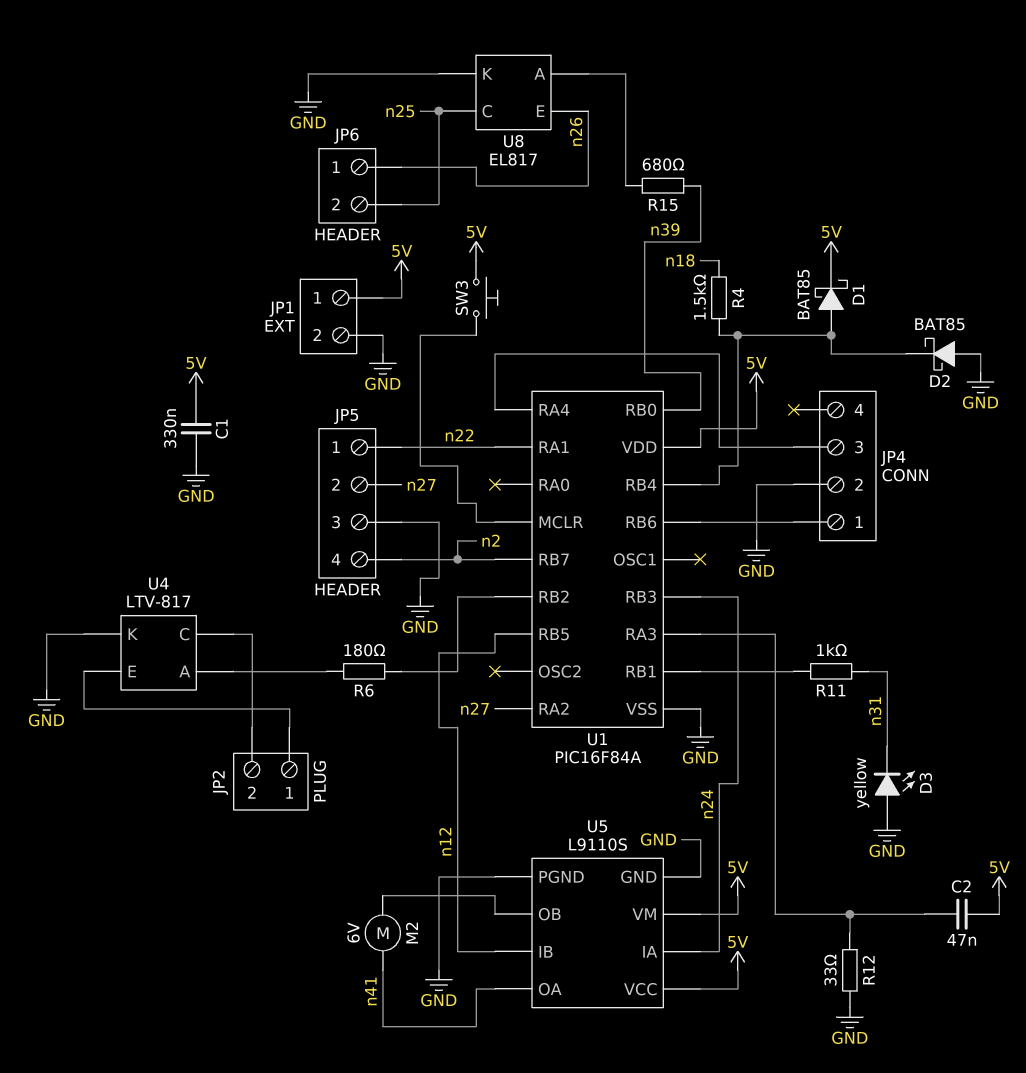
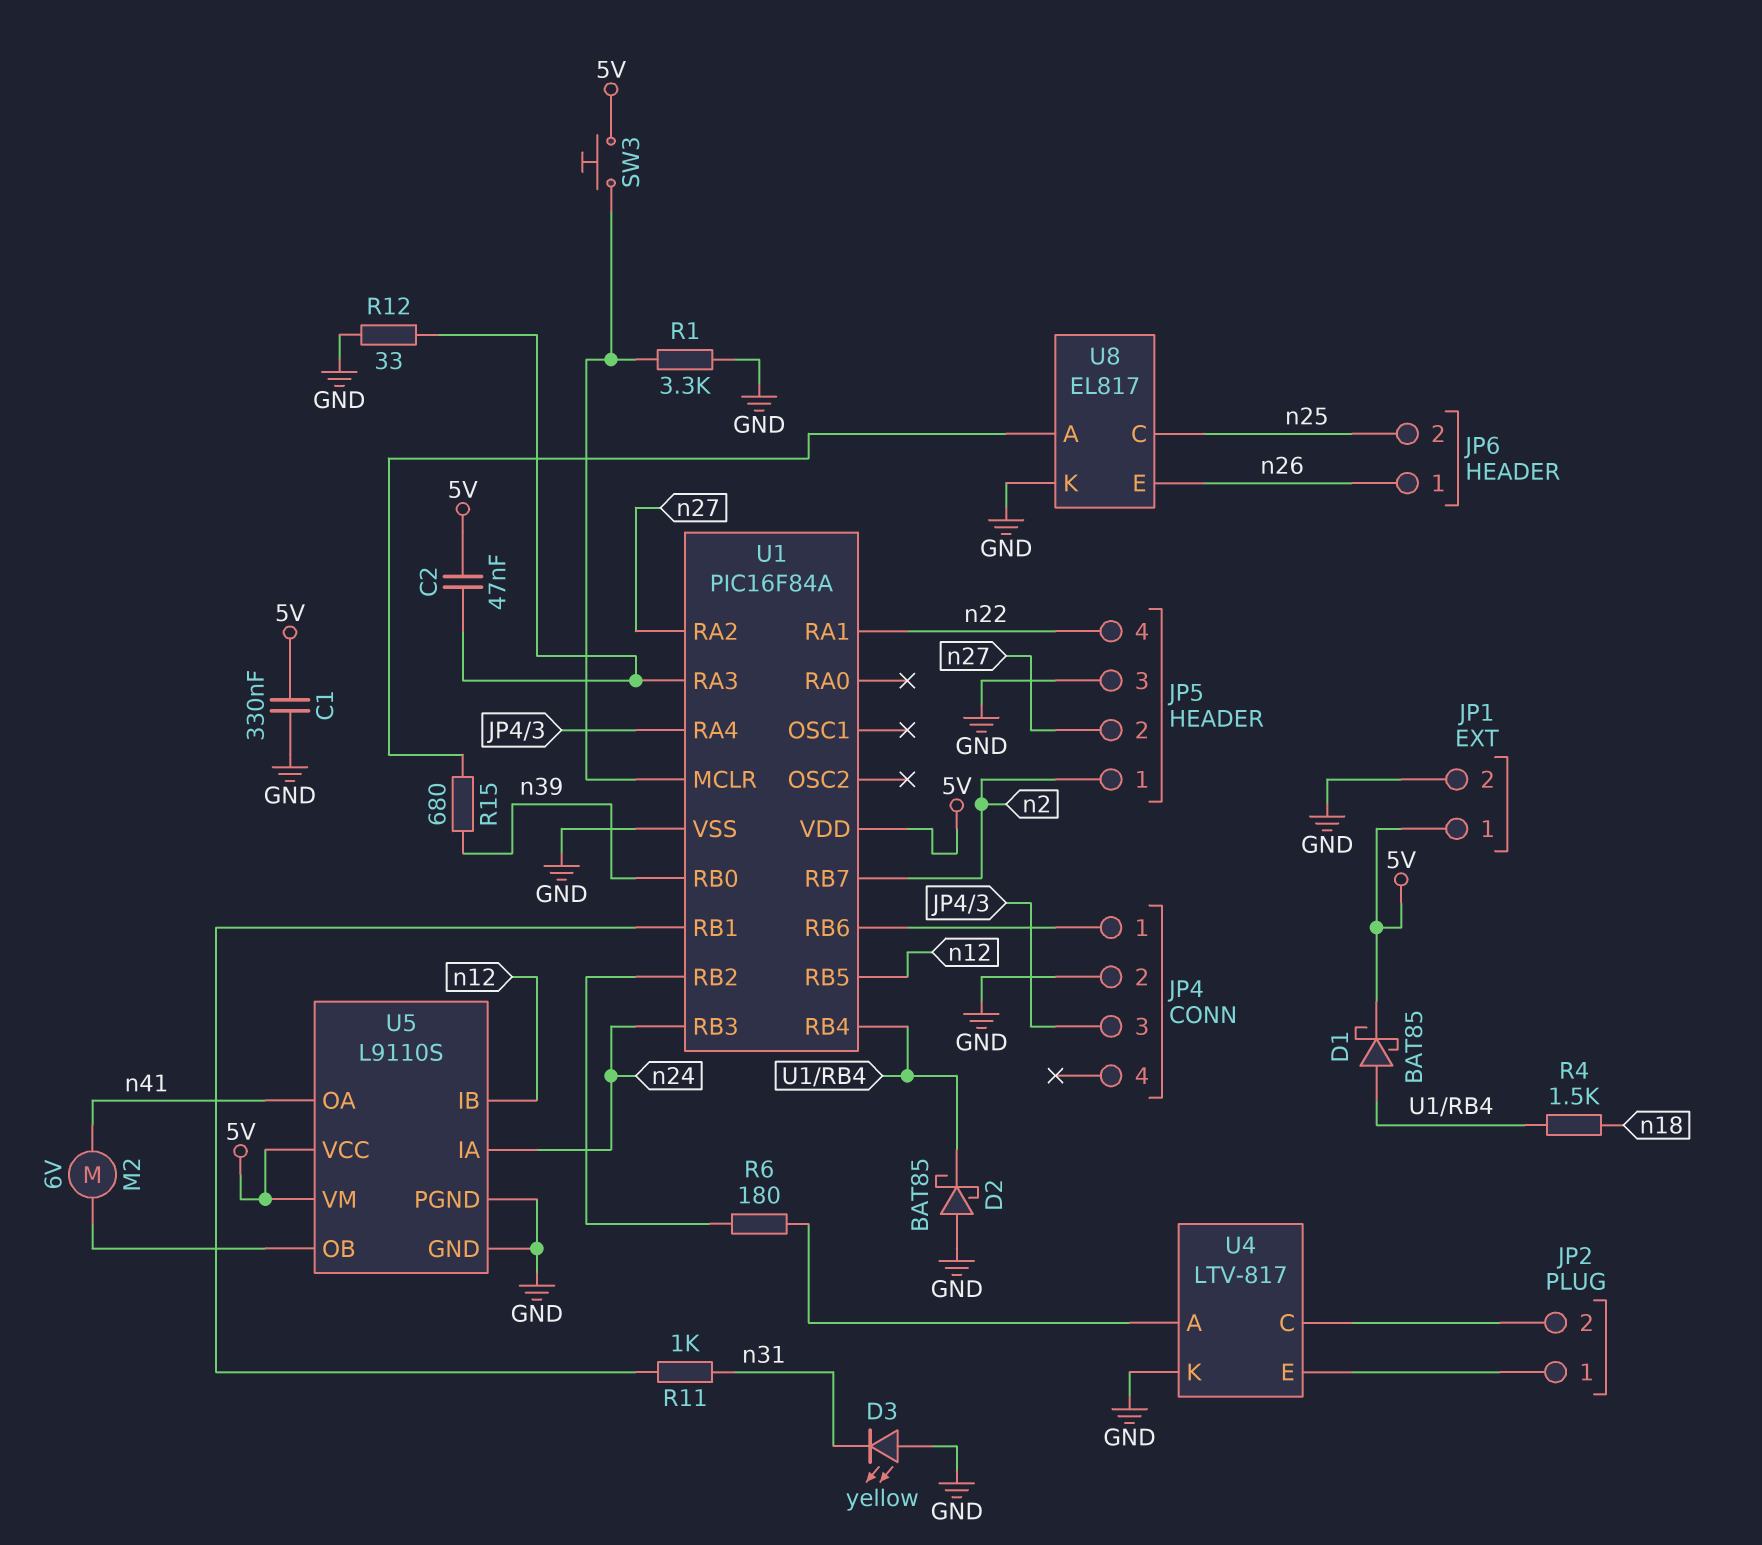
JP5 pin 1: n22 -> n2
JP5 pin 4: n2 -> n22
R1: none -> 3.3k (GND, U1/MCLR)

